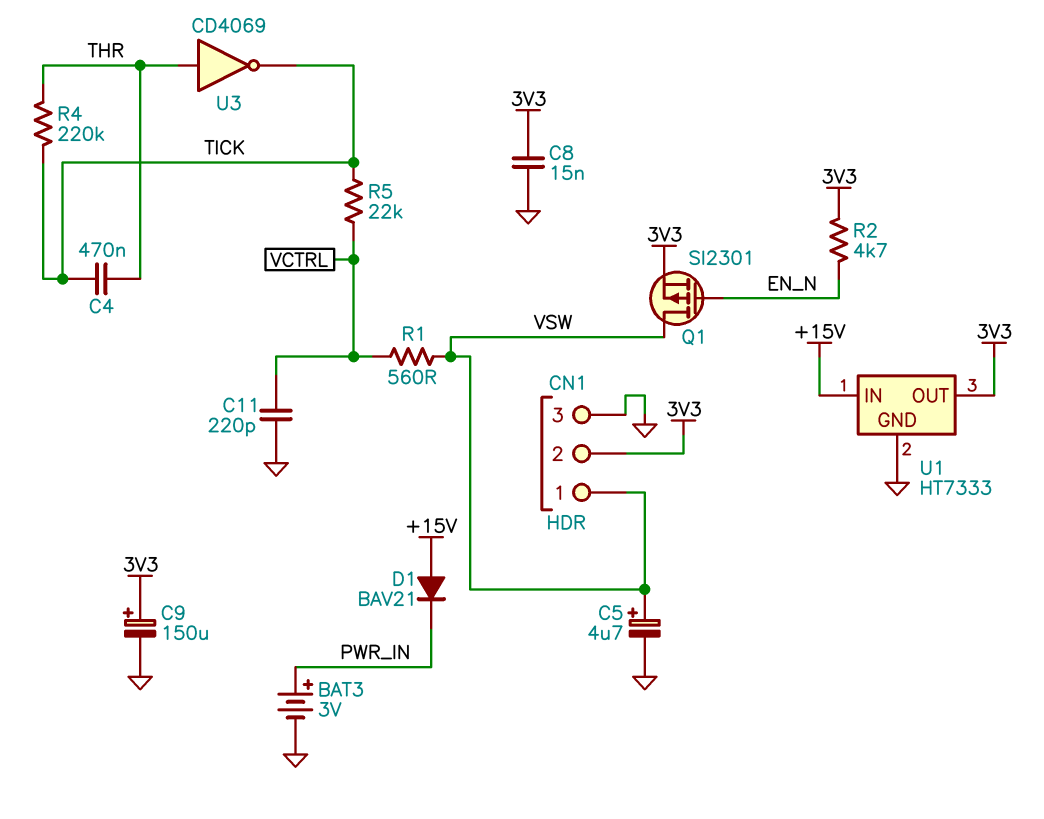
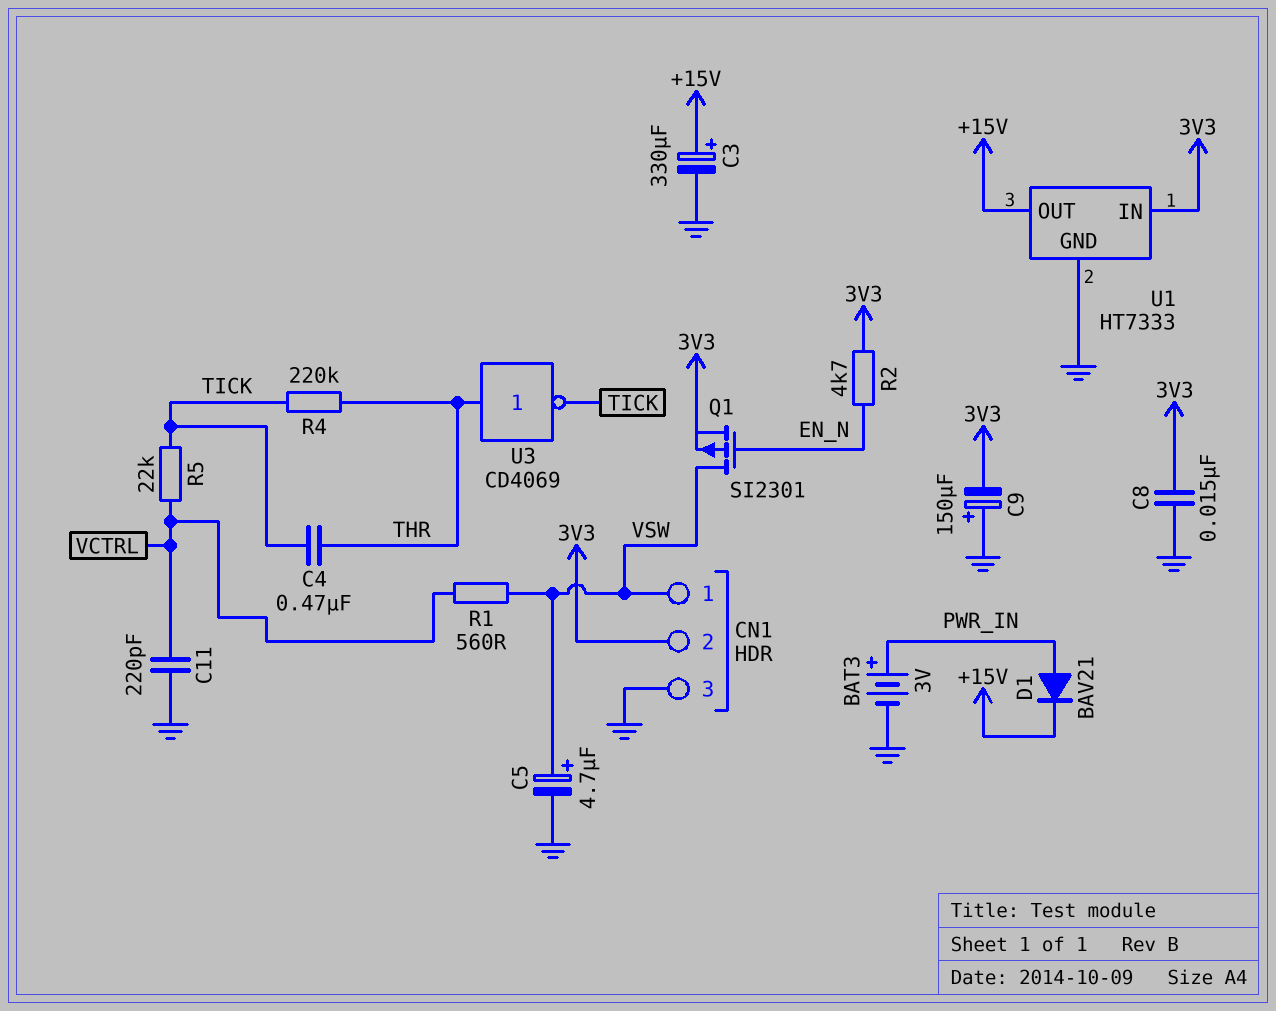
C3: none -> 330uF (plus +15V, minus GND)
C9: 150uF (plus 3V3, minus GND) -> 150uF (plus GND, minus 3V3)
D1: diode BAV21 (A +15V, K PWR_IN) -> diode BAV21 (A PWR_IN, K +15V)
U1 pin IN: +15V -> 3V3
U1 pin OUT: 3V3 -> +15V

